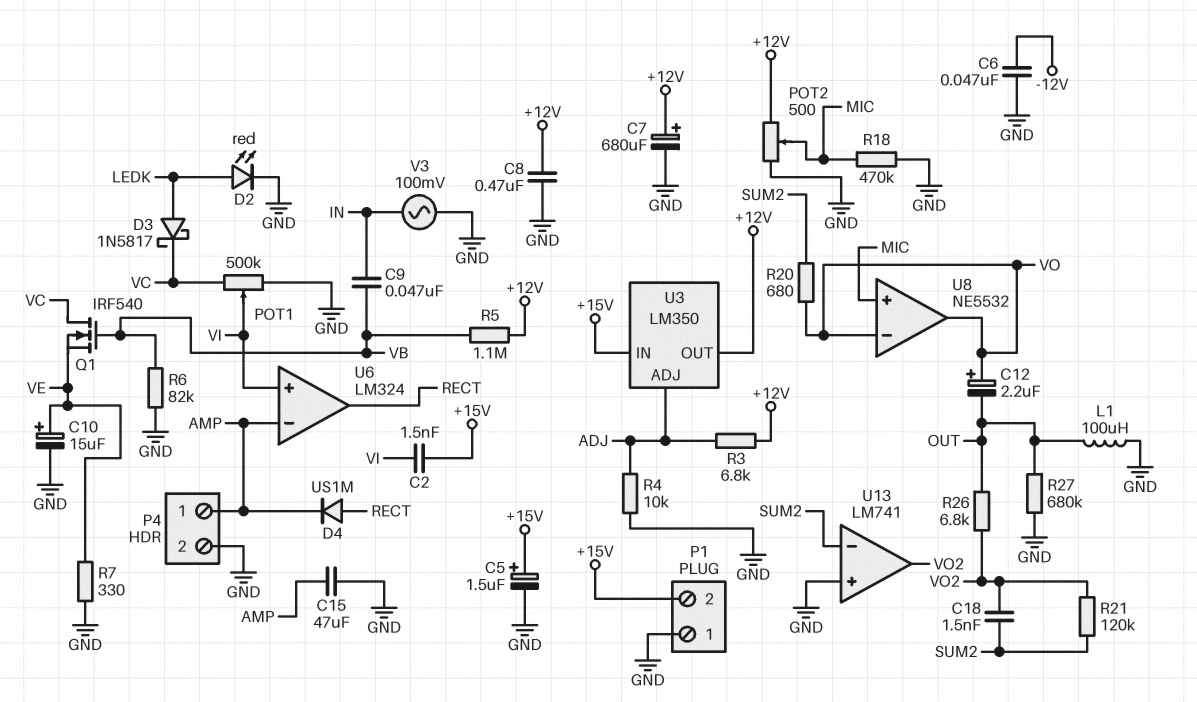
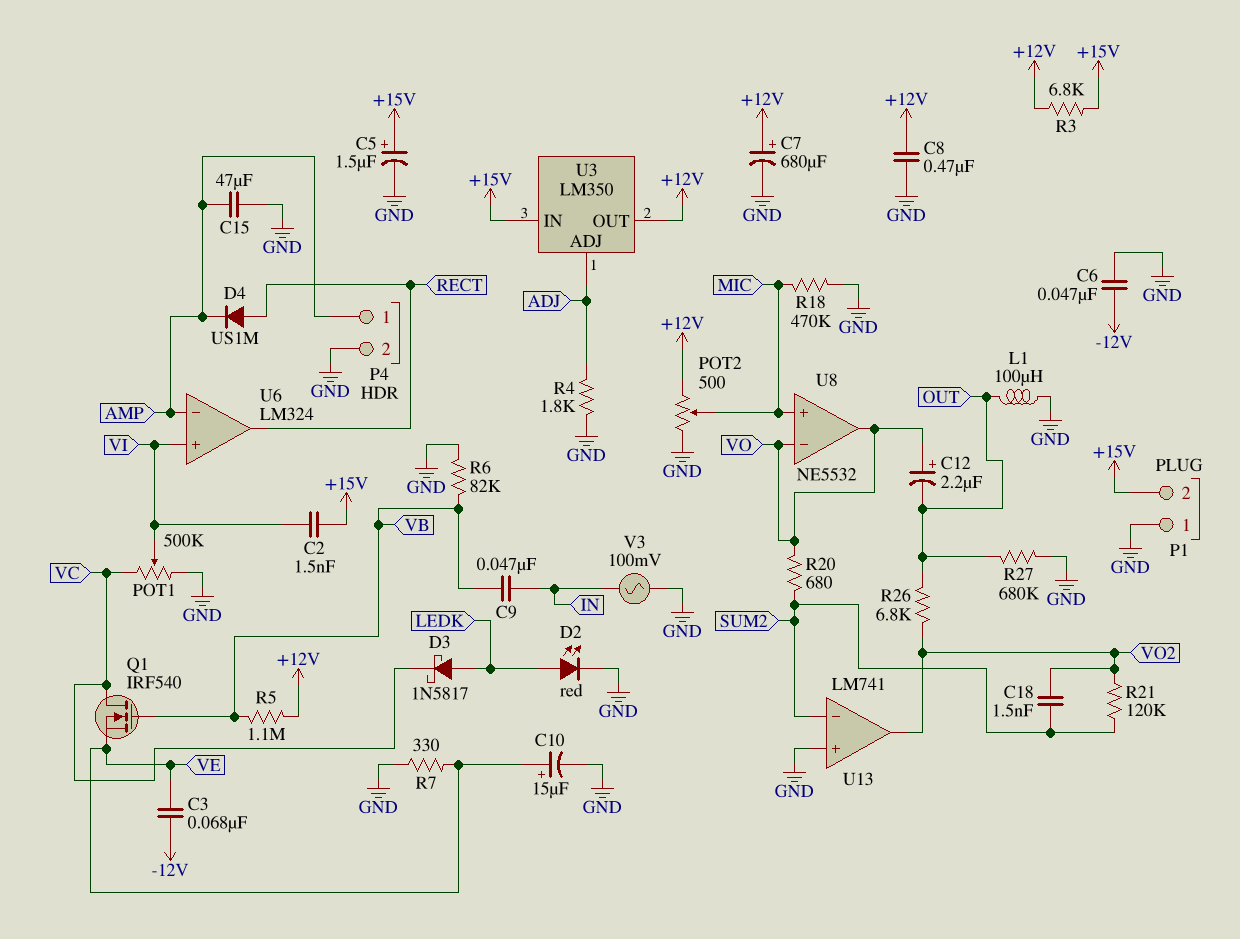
C3: none -> 68nF (-12V, VE)
R3: 6.8k (+12V, ADJ) -> 6.8k (+12V, +15V)
R4: 10k (ADJ, GND) -> 1.8k (ADJ, GND)

